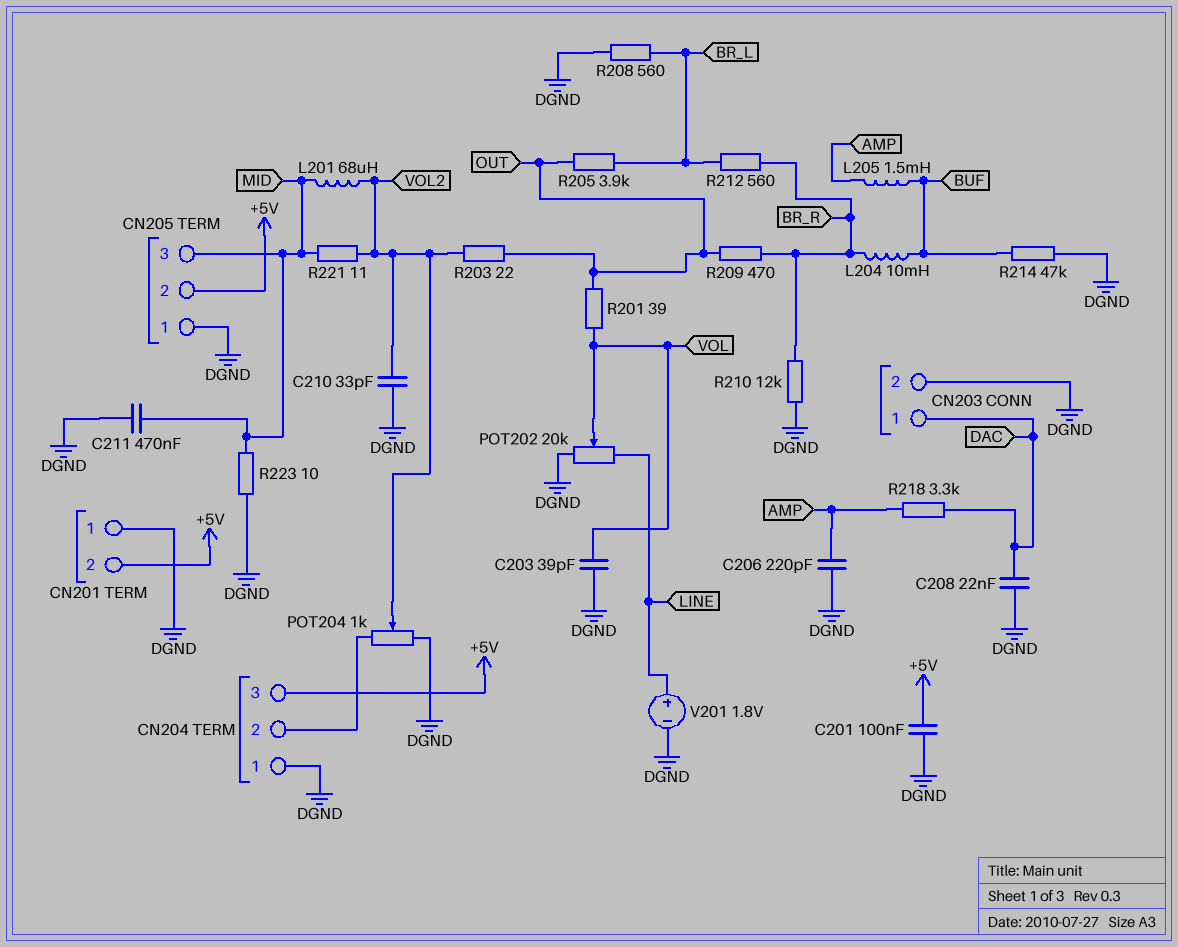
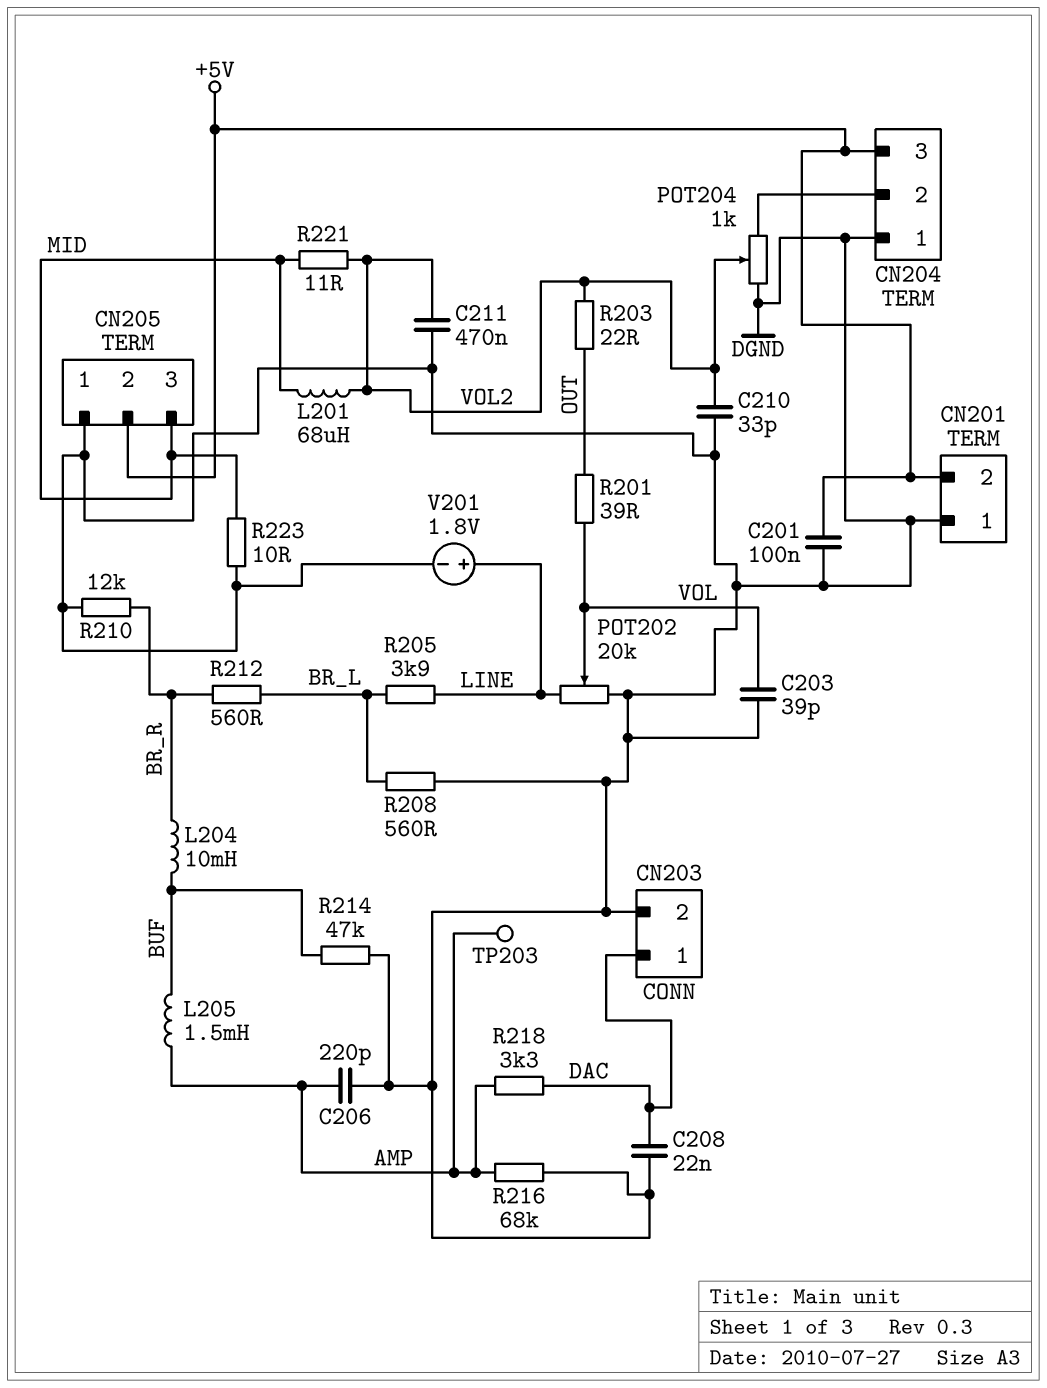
C211: 470nF (DGND, MID) -> 470nF (DGND, VOL2)
R205: 3.9k (BR_L, OUT) -> 3.9k (BR_L, LINE)
R209: 470 (BR_R, OUT) -> none
R216: none -> 68k (AMP, DGND)
TP203: none -> test point (AMP)

